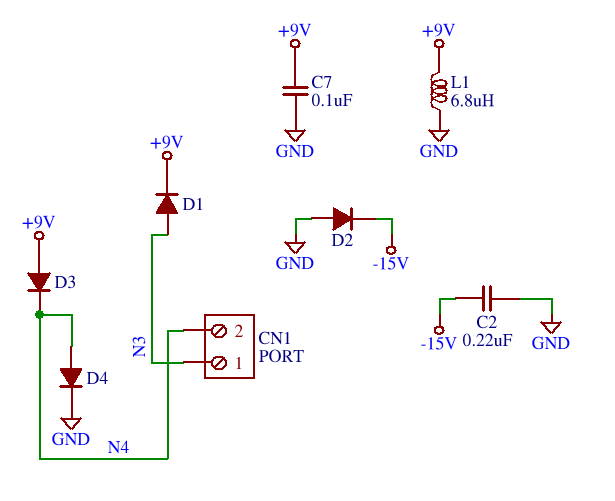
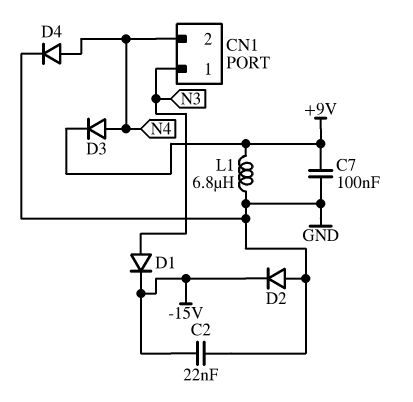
C2: 220nF (-15V, GND) -> 22nF (-15V, GND)
D1: diode (A N3, K +9V) -> diode (A N3, K -15V)
D3: diode (A +9V, K N4) -> diode (A N4, K +9V)

